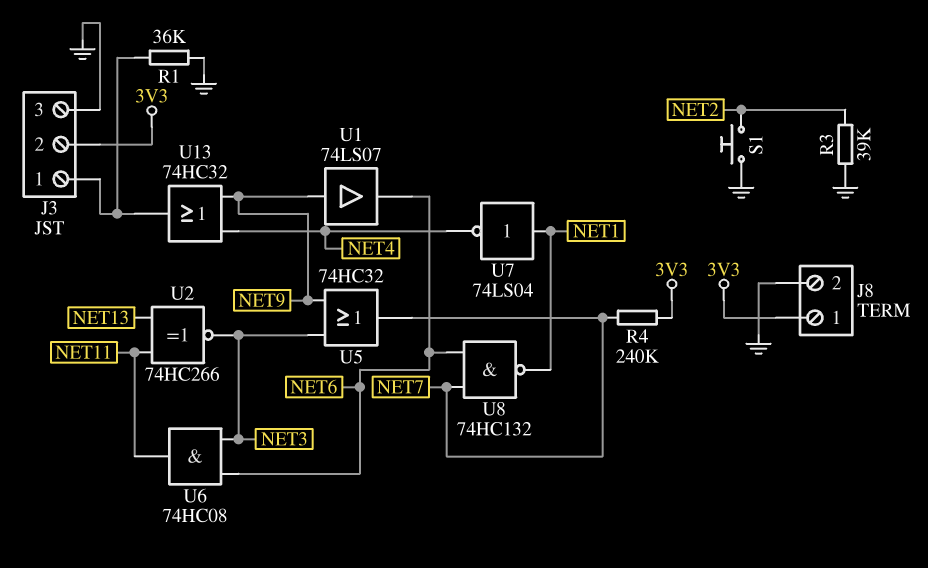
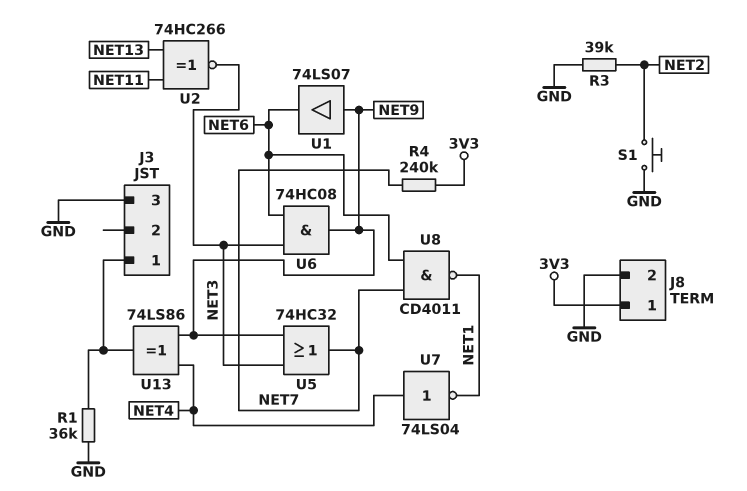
J3 pin 2: 3V3 -> none
U6: AND 74HC08 (in NET3, in NET6, out NET11) -> AND 74HC08 (in NET3, in NET6, out NET9)
U7: NOT 74LS04 (in NET1, out NET4) -> NOT 74LS04 (in NET4, out NET1)
U8: NAND 74HC132 (in NET6, in NET7, out NET1) -> NAND CD4011 (in NET6, in NET7, out NET1)
U13: OR 74HC32 (in NET4, in NET9, out J3/1) -> XOR 74LS86 (in NET4, in NET9, out J3/1)

